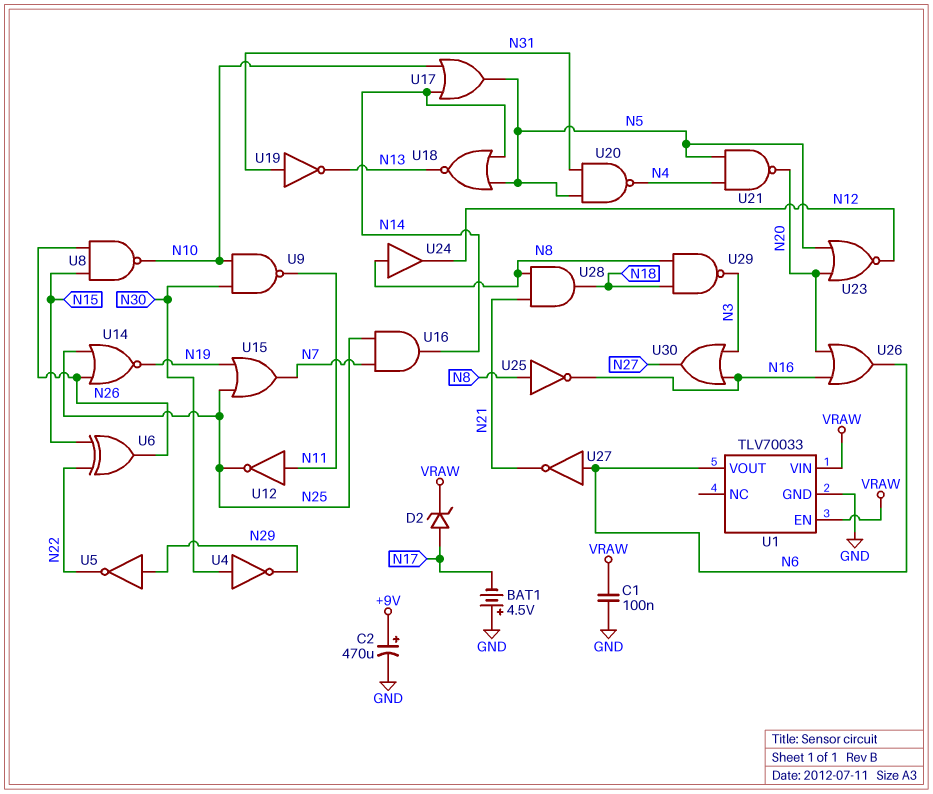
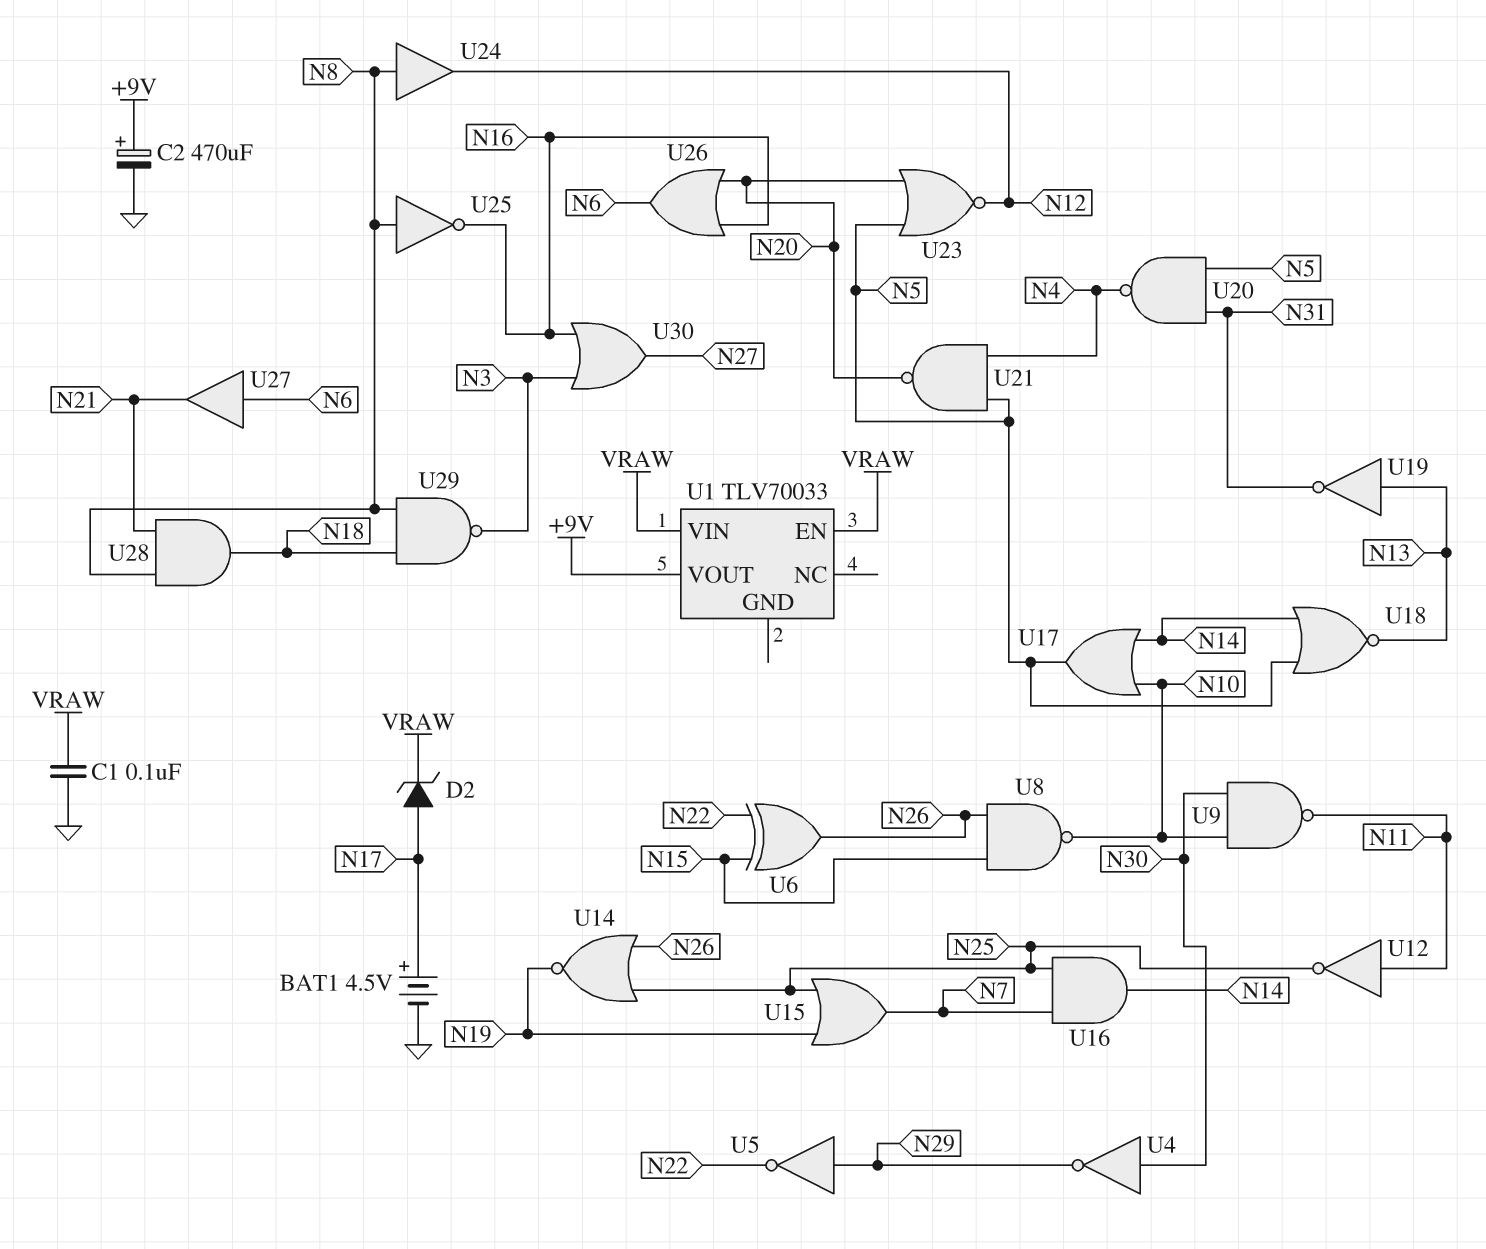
BAT1: 4.5V (plus GND, minus N17) -> 4.5V (plus N17, minus GND)
U1 pin GND: GND -> none
U1 pin VOUT: N6 -> +9V
U19: NOT (in N31, out N13) -> NOT (in N13, out N31)
U27: NOT (in N6, out N21) -> buffer (in N6, out N21)

